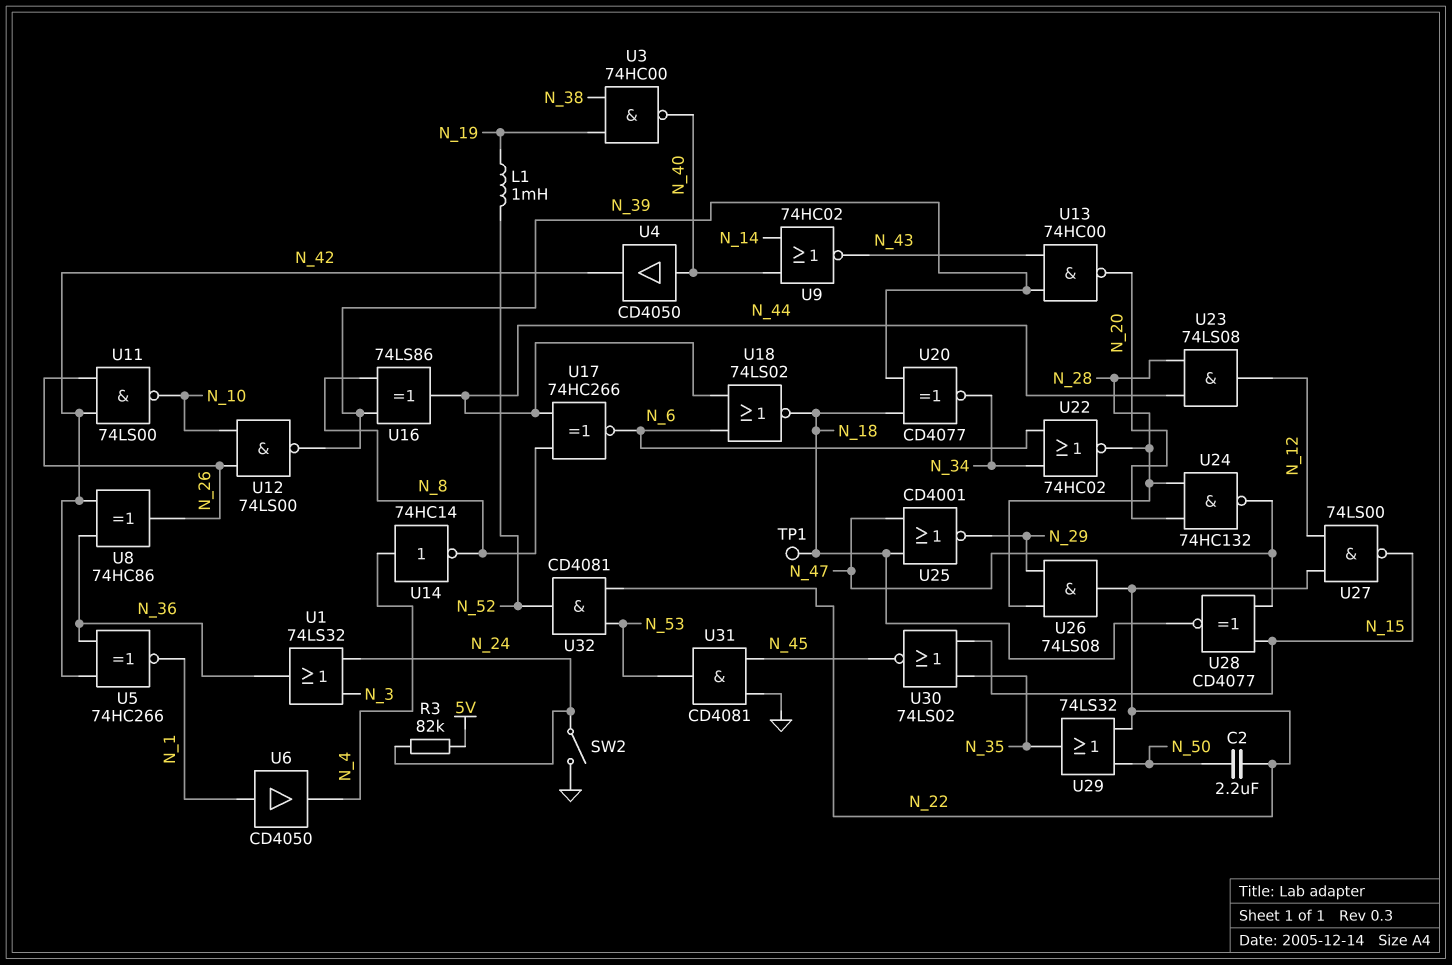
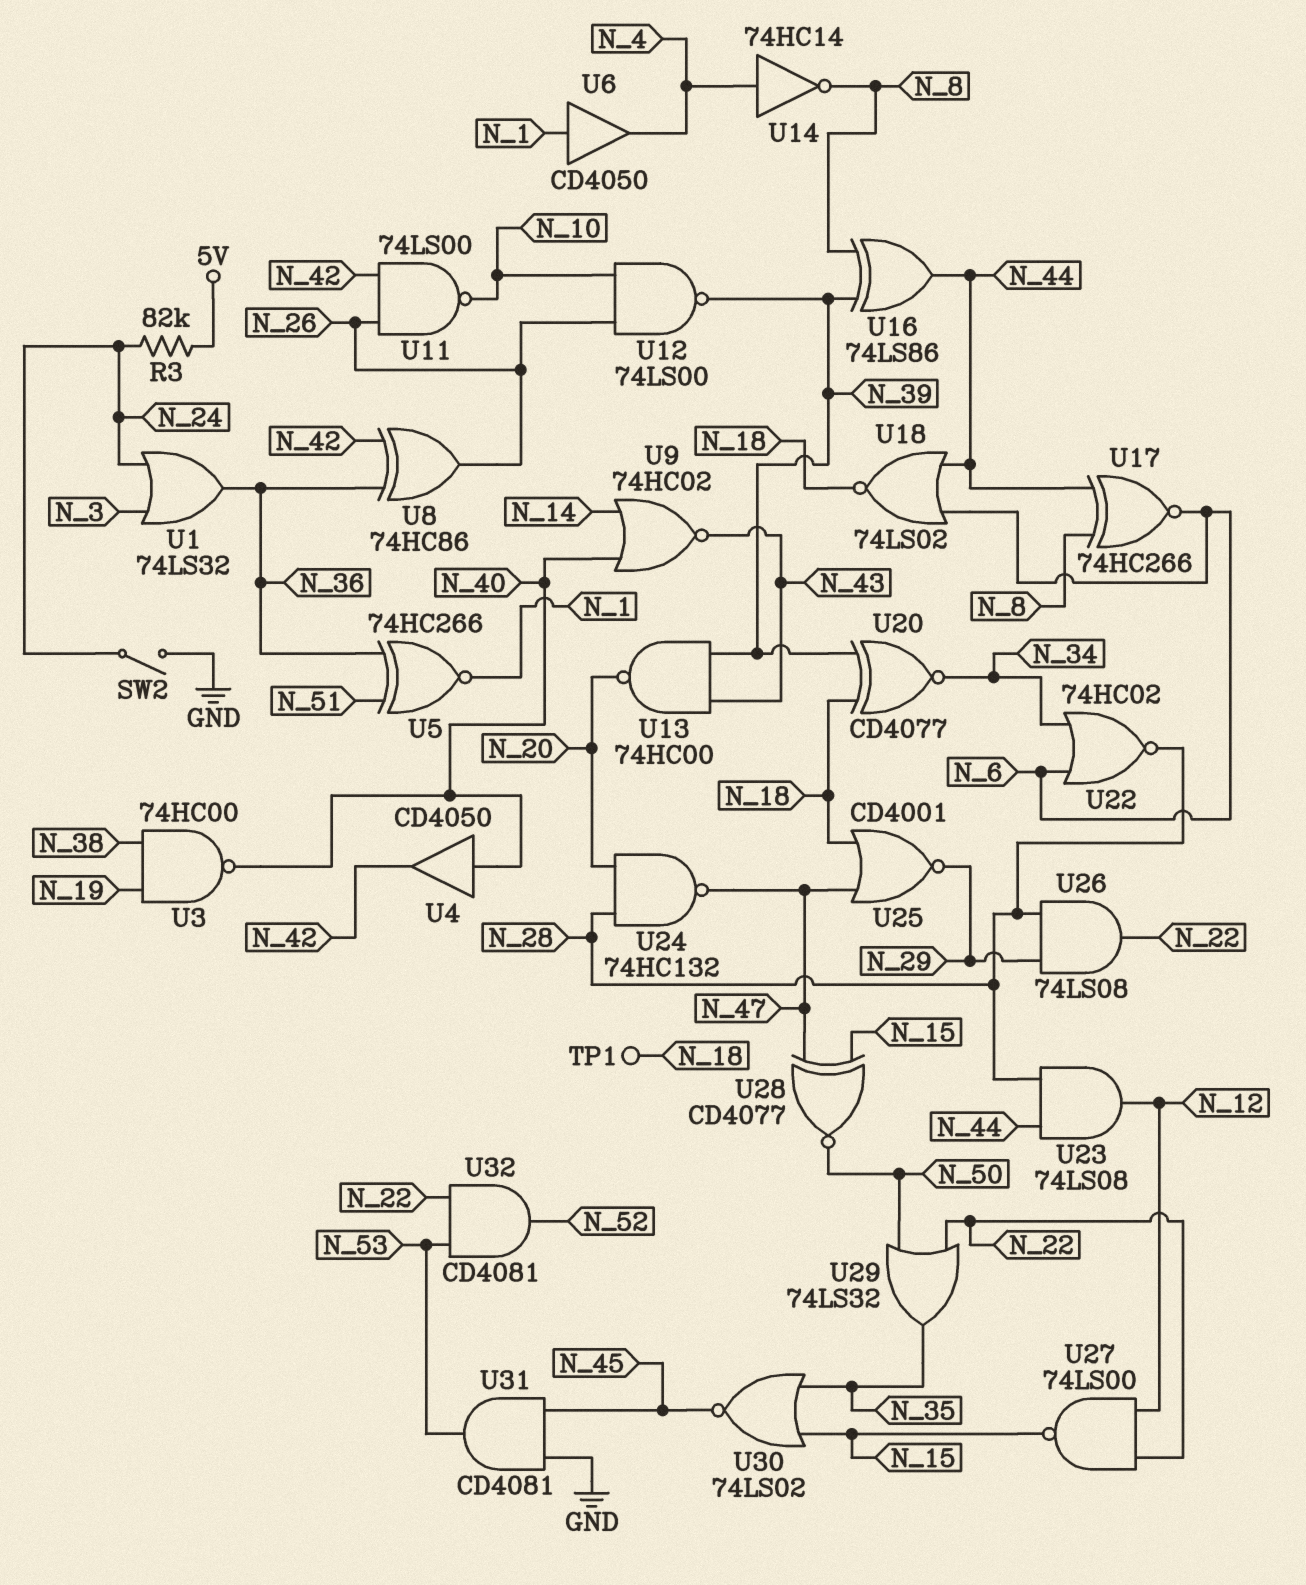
C2: 2.2uF (N_22, N_50) -> none
L1: 1mH (N_19, N_52) -> none
U5: XNOR 74HC266 (in N_36, in N_42, out N_1) -> XNOR 74HC266 (in N_36, in N_51, out N_1)
U28: XNOR CD4077 (in N_15, in N_47, out N_18) -> XNOR CD4077 (in N_15, in N_47, out N_50)

